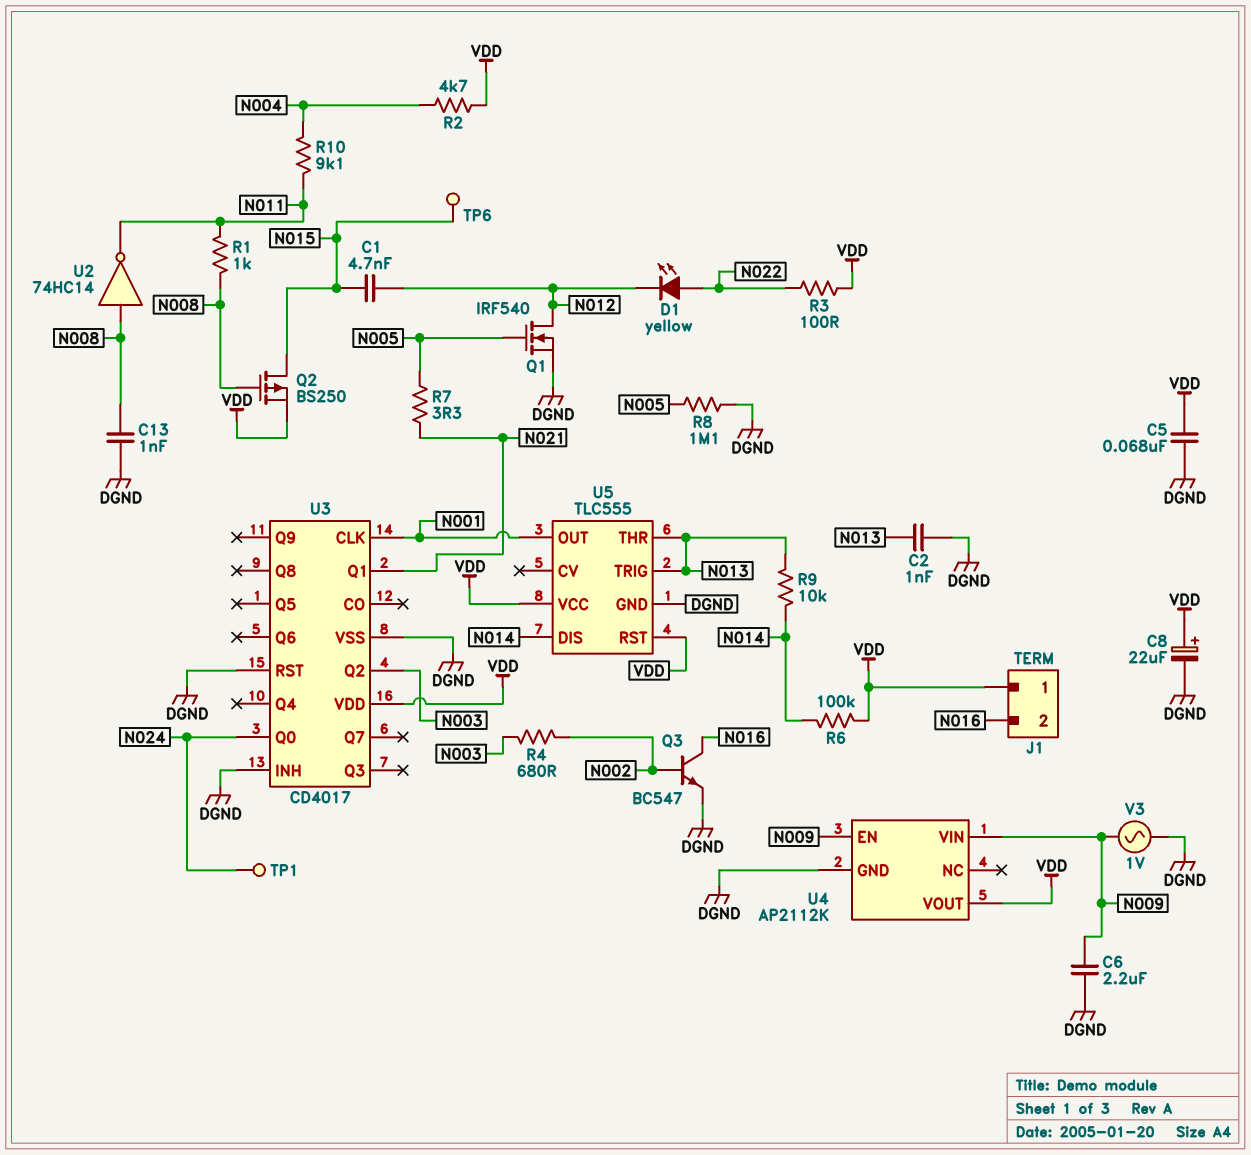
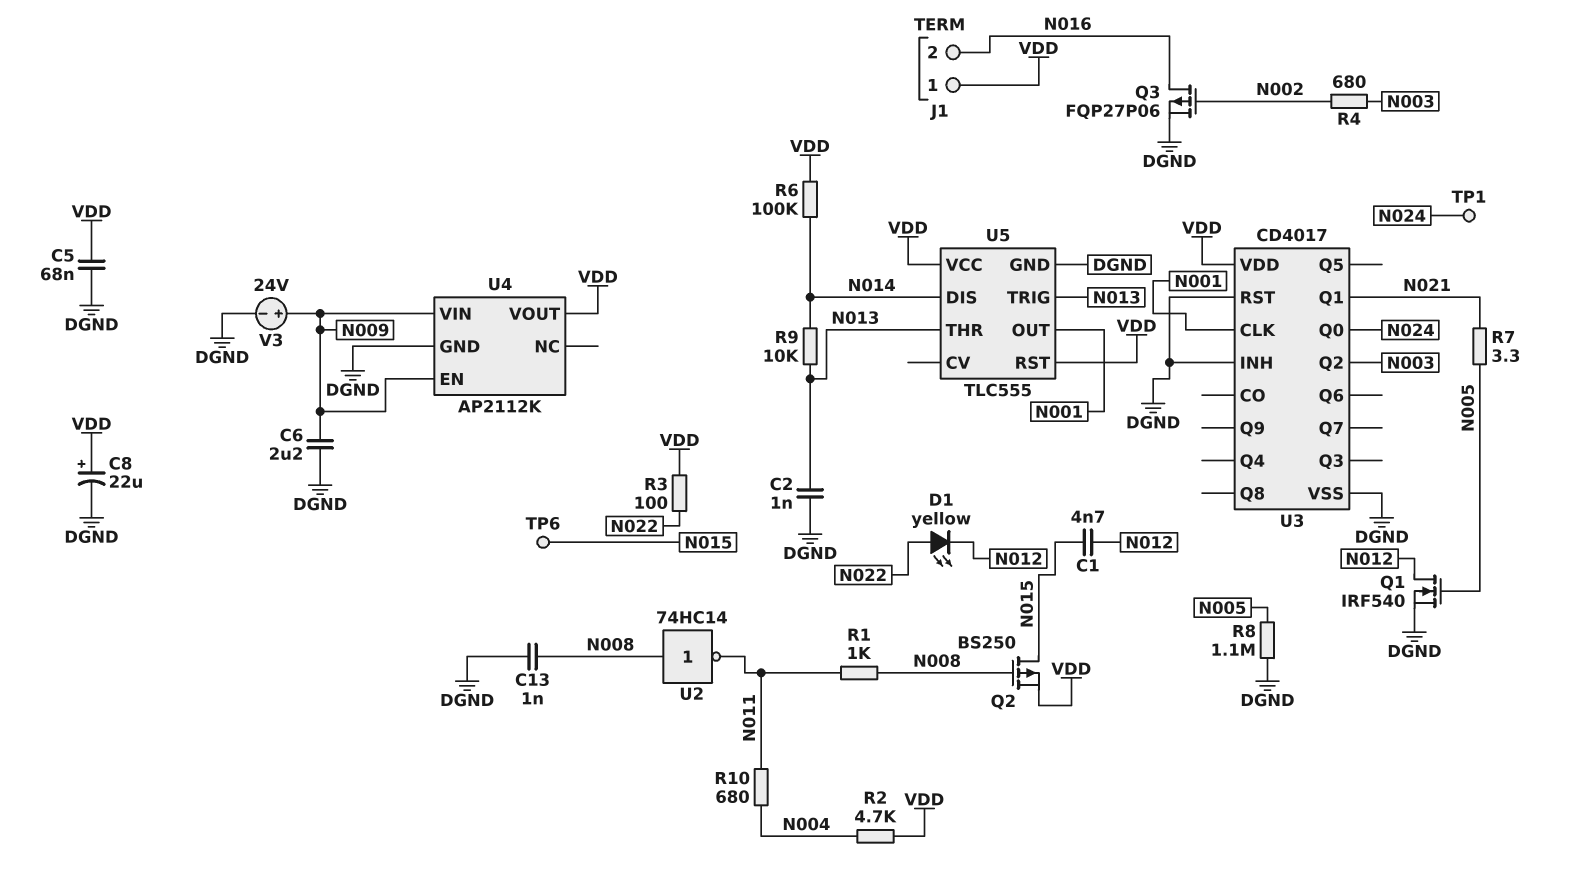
Q3: NPN BC547 (B N002, C N016, E DGND) -> PMOS FQP27P06 (G N002, D N016, S DGND)
R10: 9.1k (N004, N011) -> 680 (N004, N011)
V3: AC 1V (DGND, N009) -> 24V (plus N009, minus DGND)

